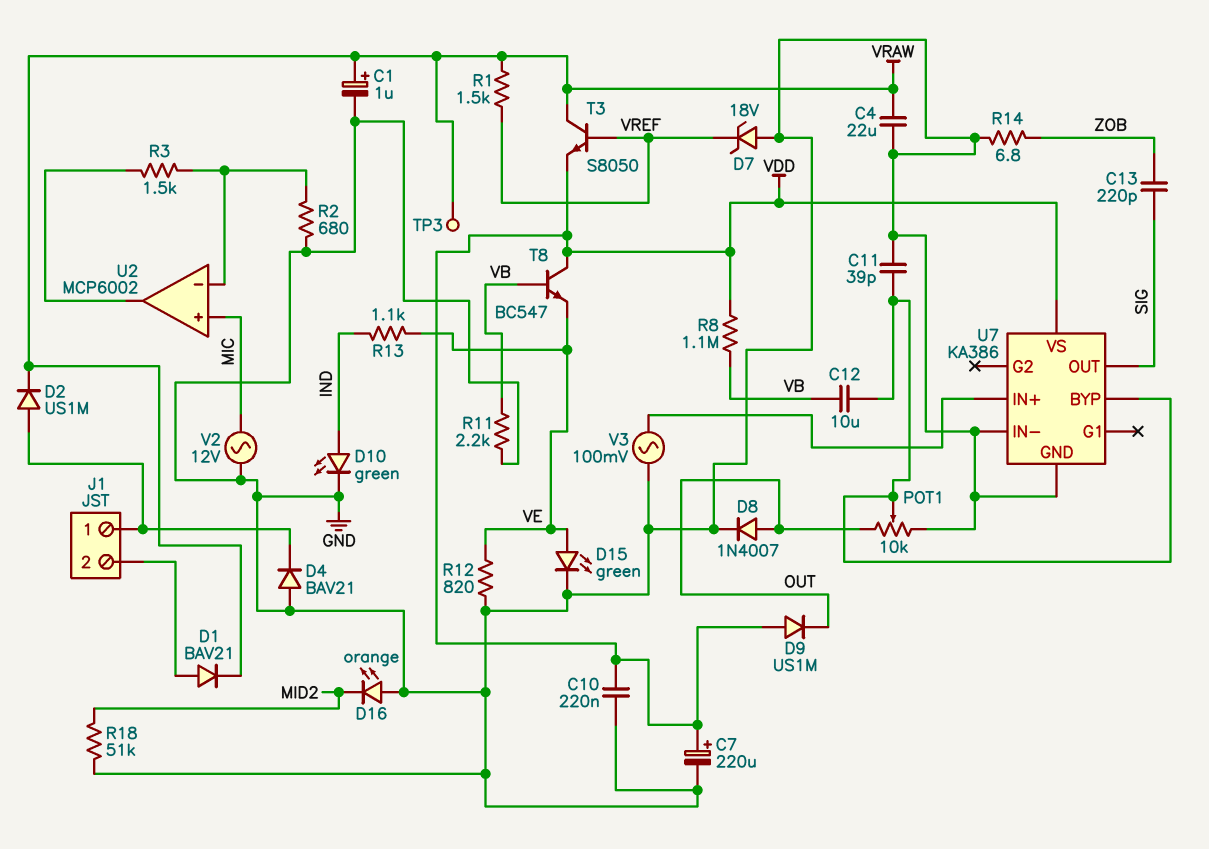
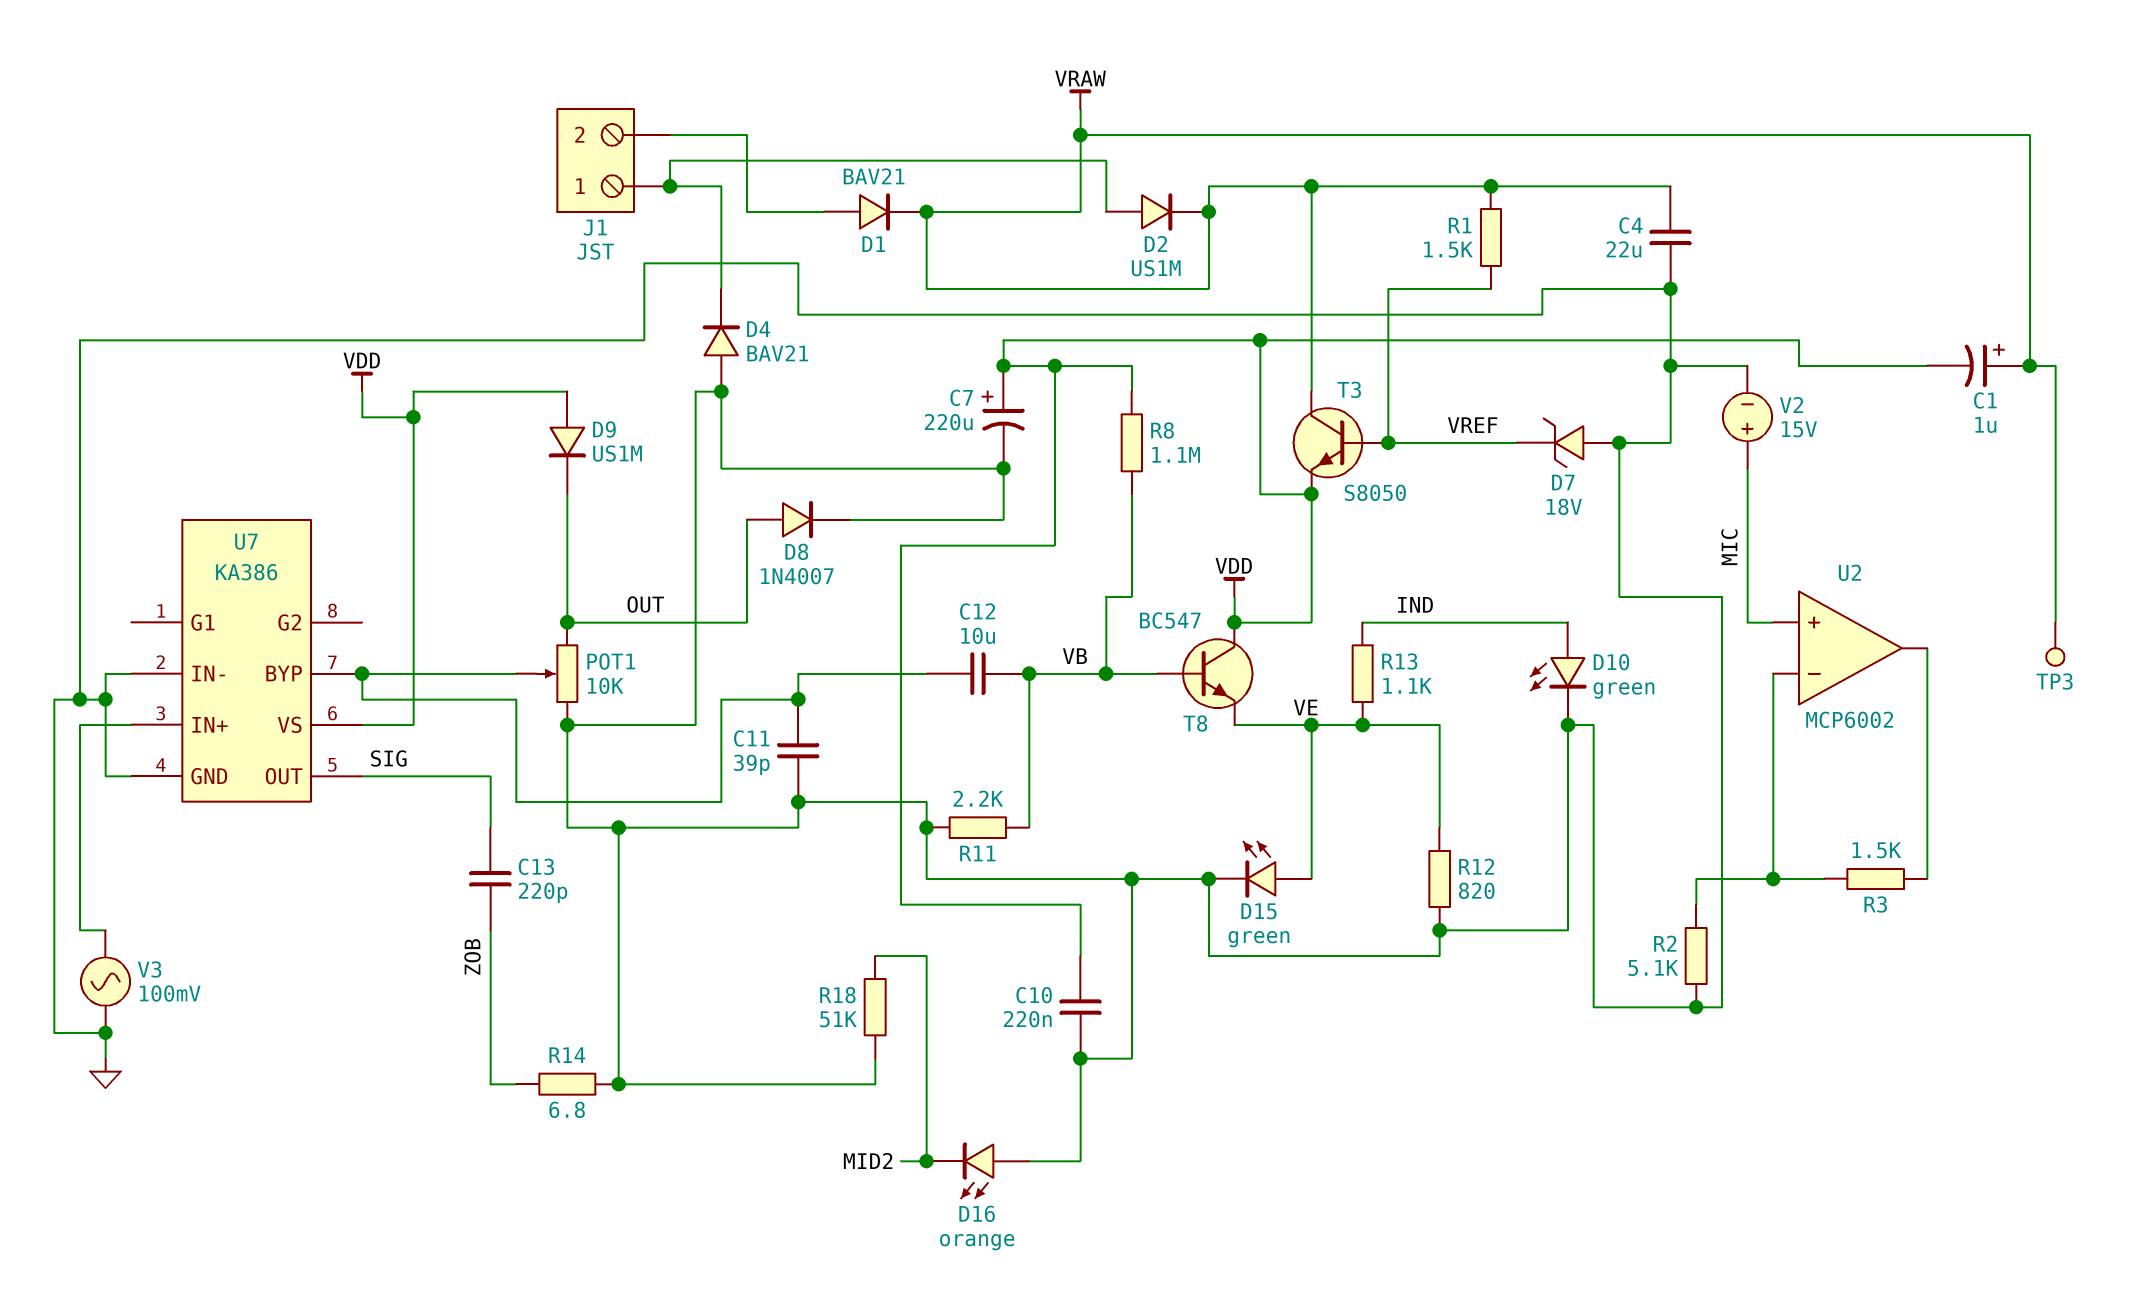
C1: 1uF (plus VRAW, minus GND) -> 1uF (plus VRAW, minus VDD)
R2: 680 (GND, U2/in-) -> 5.1k (GND, U2/in-)
V2: AC 12V (GND, MIC) -> 15V (plus MIC, minus GND)

